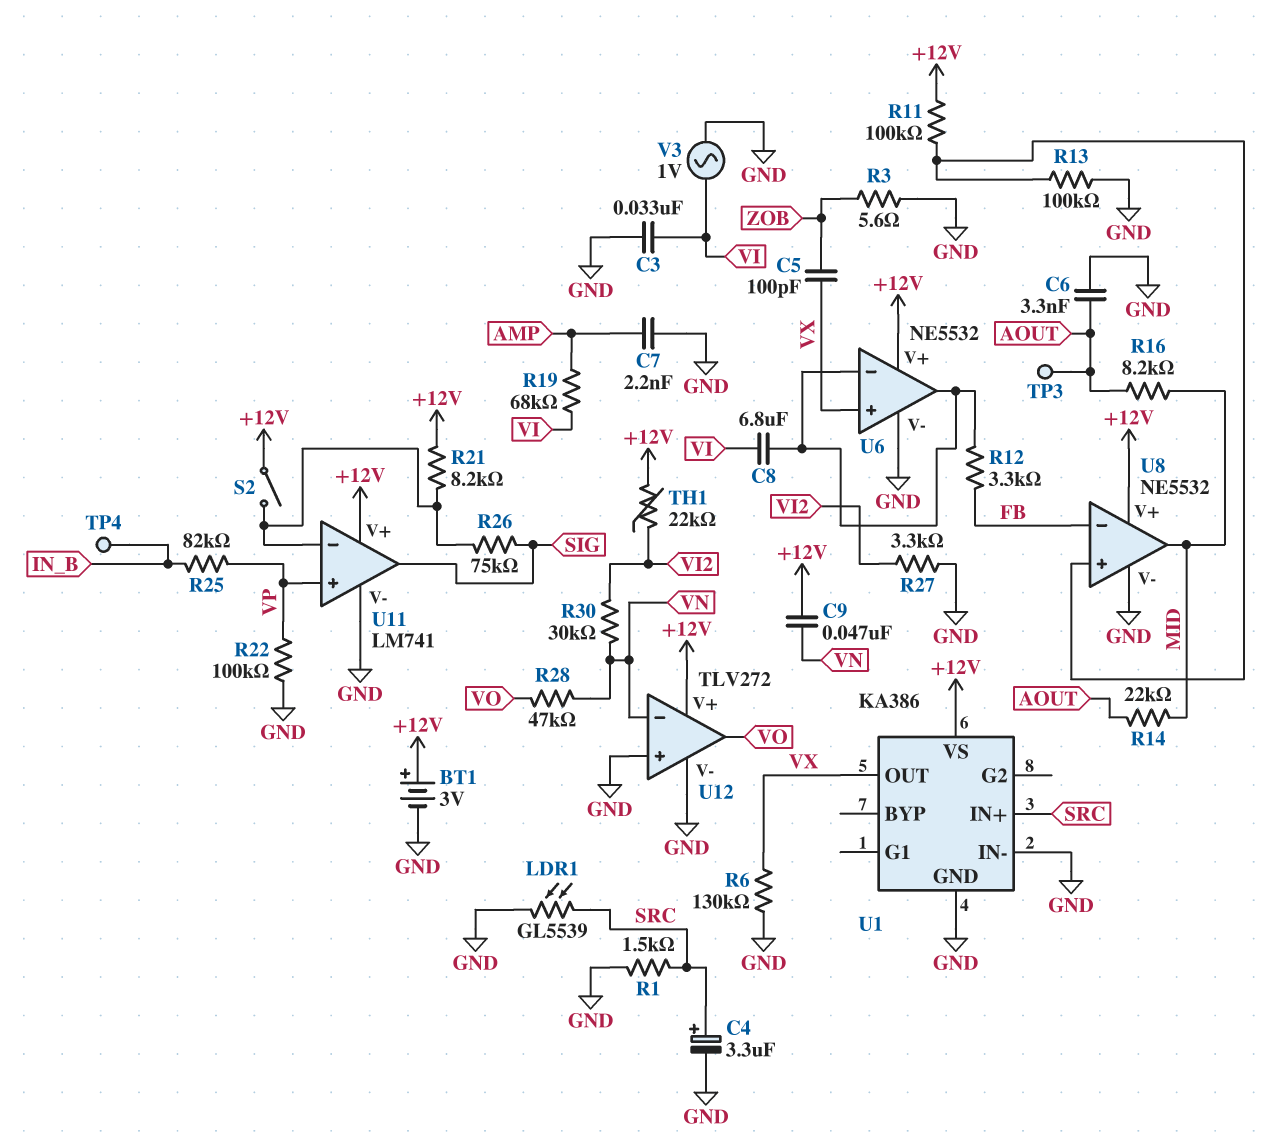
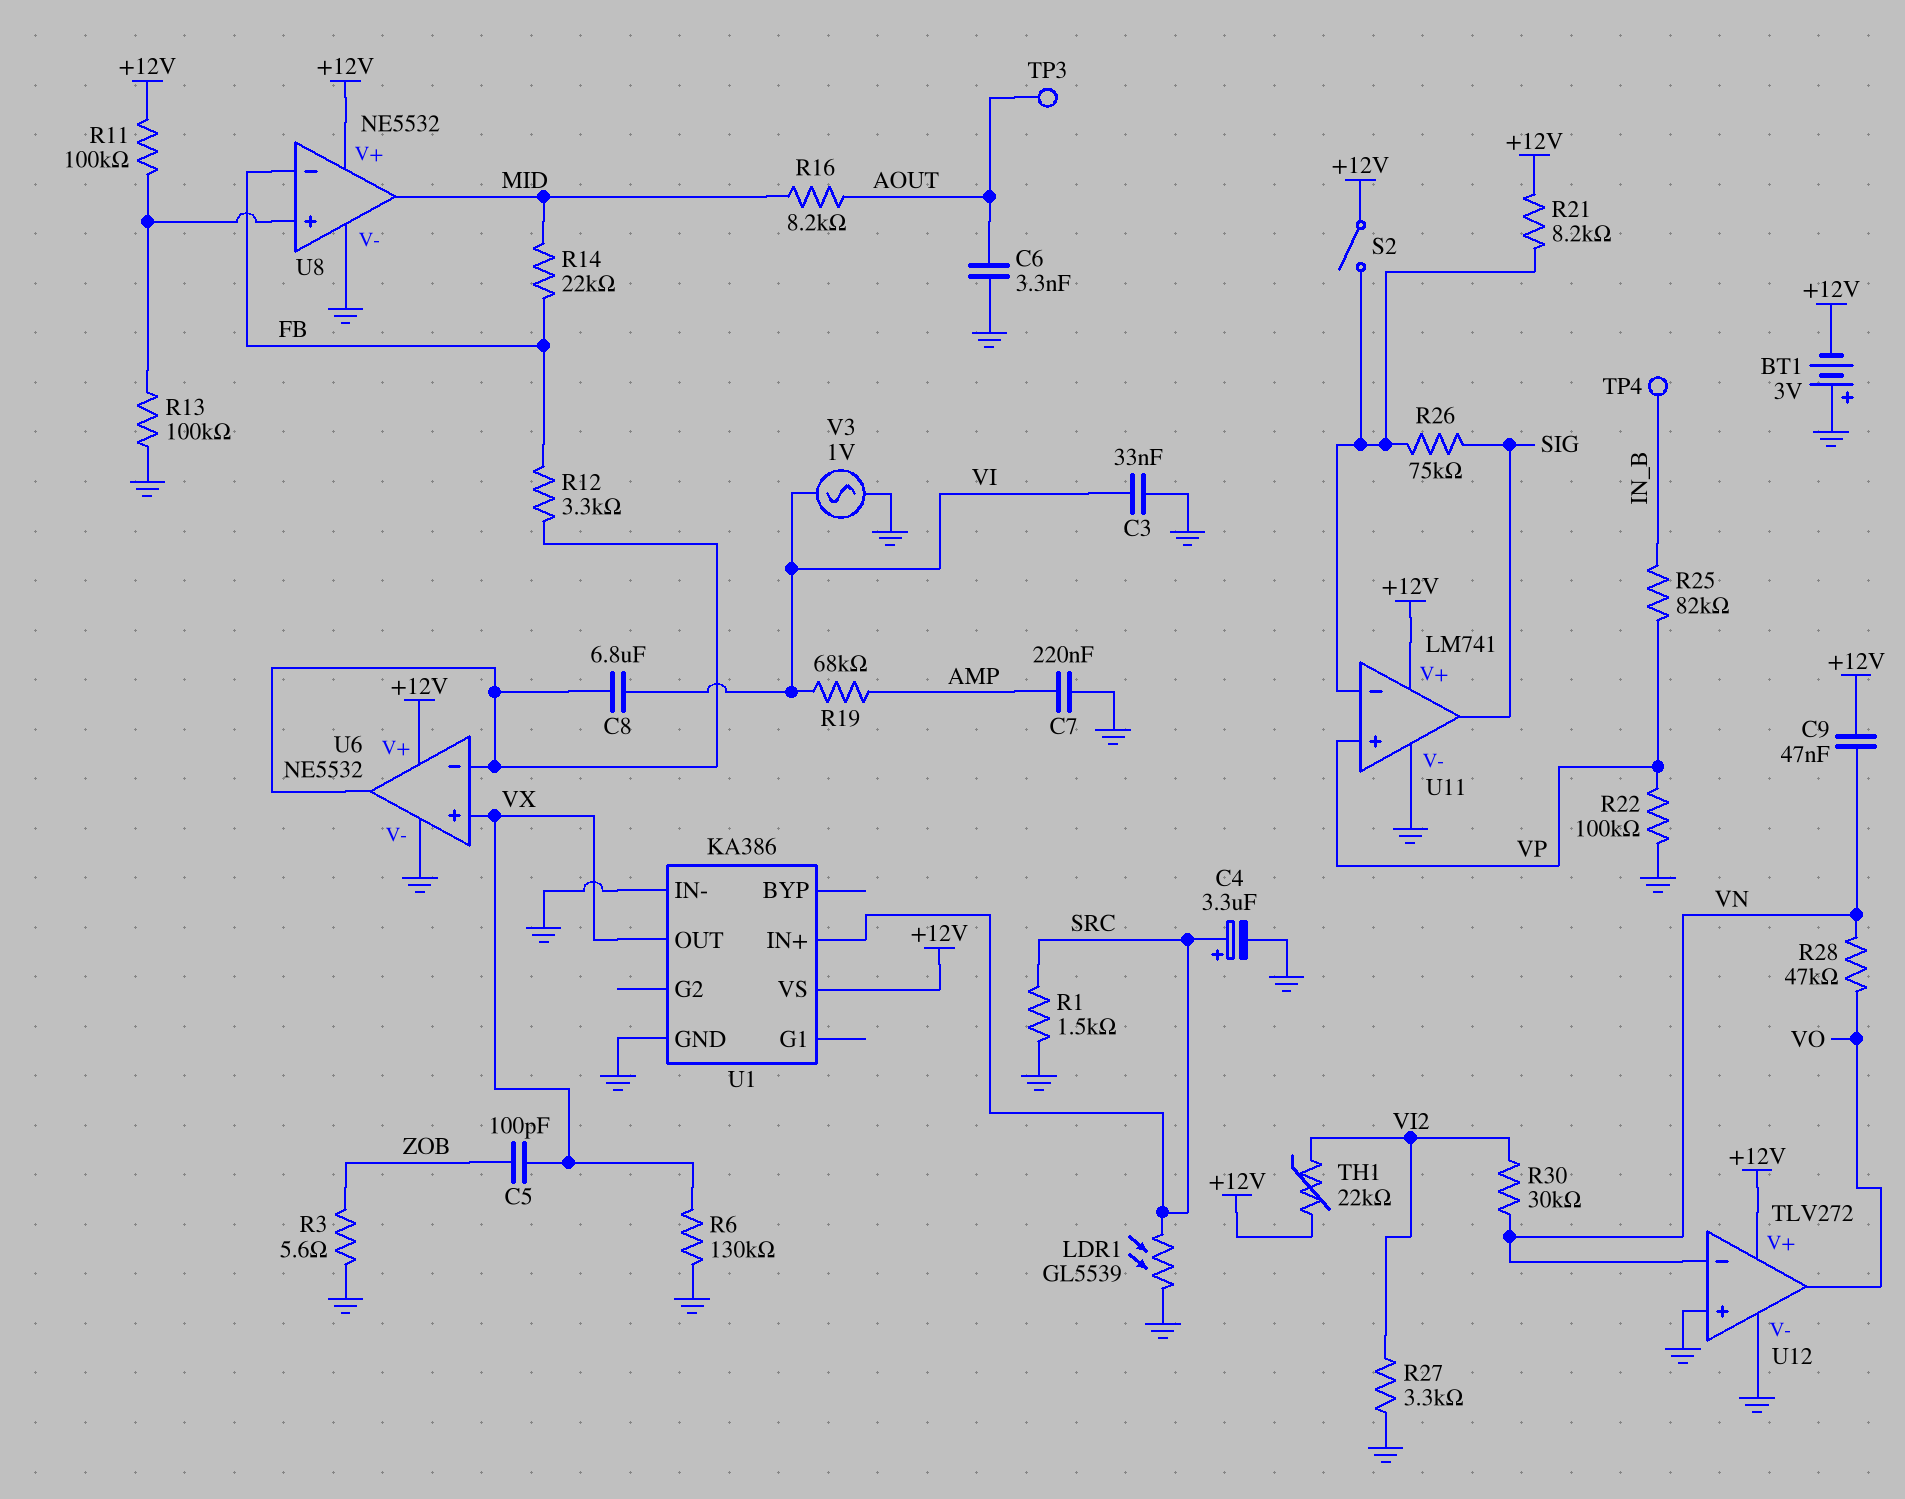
BT1: 3V (plus +12V, minus GND) -> 3V (plus GND, minus +12V)
C7: 2.2nF (AMP, GND) -> 220nF (AMP, GND)
R14: 22k (AOUT, MID) -> 22k (FB, MID)

